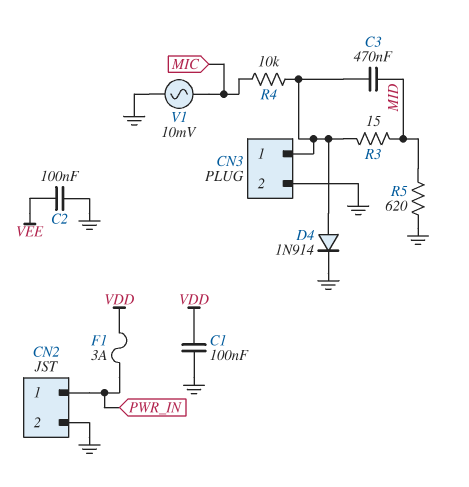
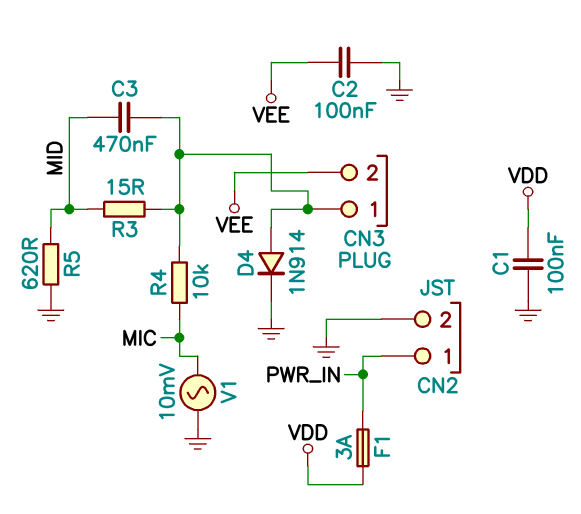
CN3 pin 2: GND -> VEE

